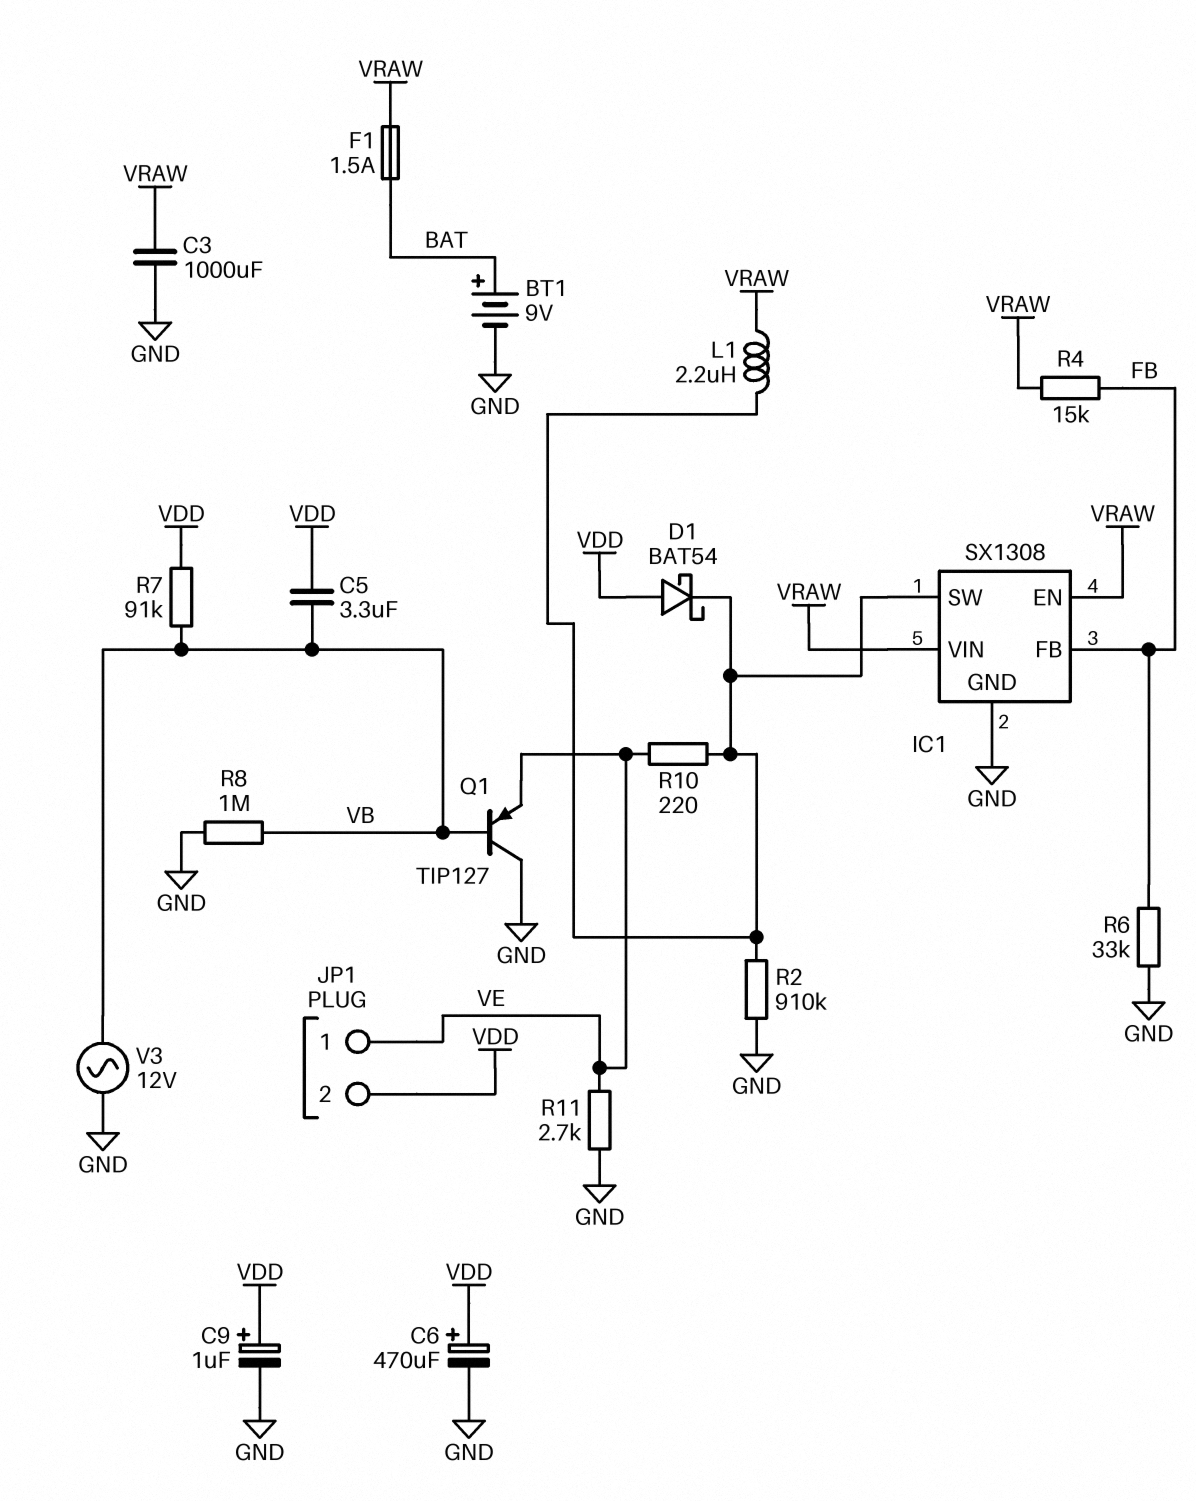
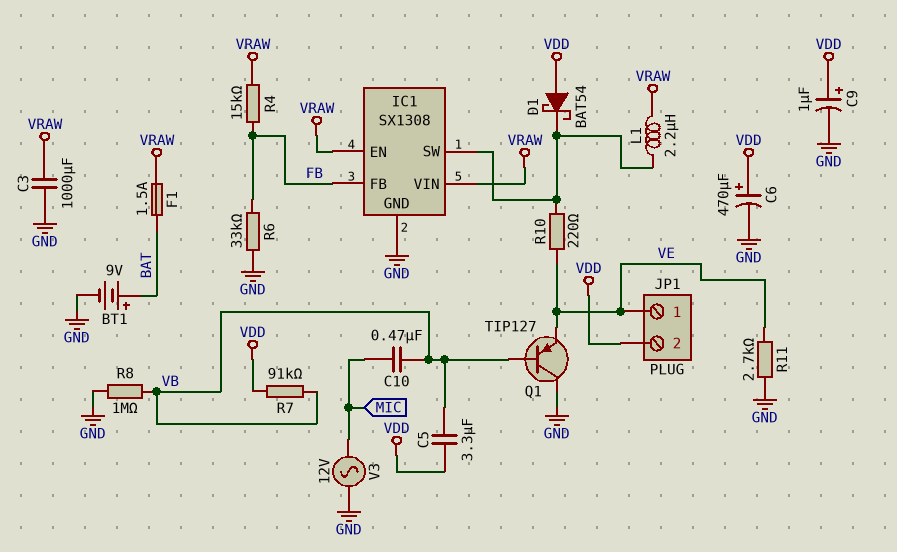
C10: none -> 470nF (MIC, VB)
R2: 910k (GND, IC1/SW) -> none
V3: AC 12V (GND, VB) -> AC 12V (GND, MIC)

